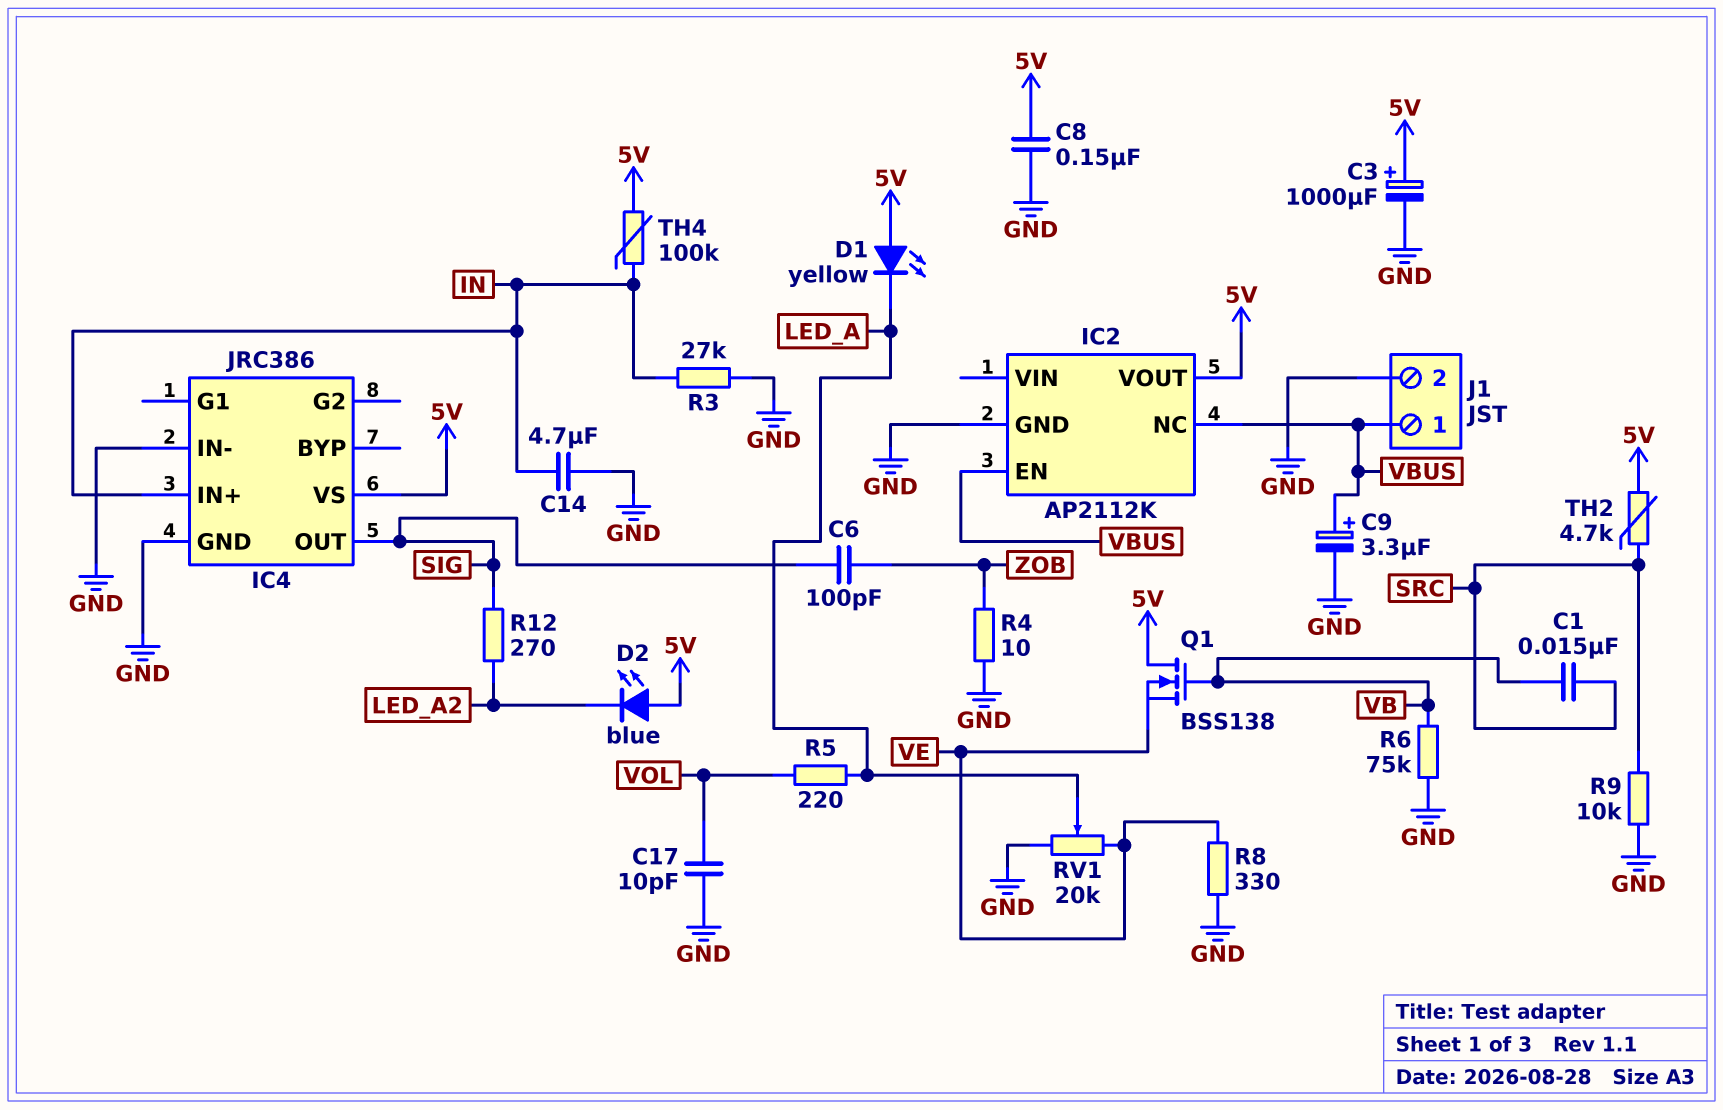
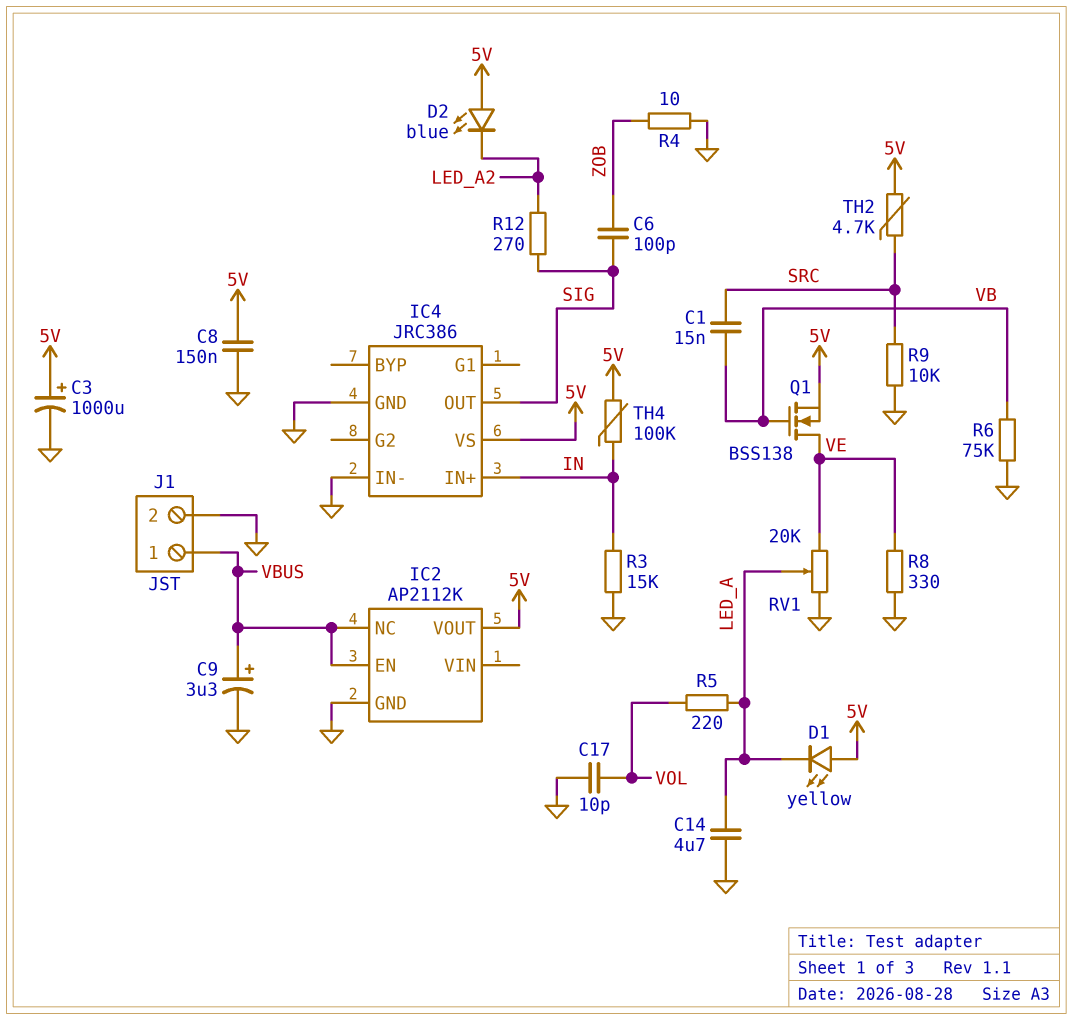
C14: 4.7uF (GND, IN) -> 4.7uF (GND, LED_A)
Q1: NMOS BSS138 (G VB, D 5V, S VE) -> NMOS BSS138 (G VB, D VE, S 5V)
R3: 27k (GND, IN) -> 15k (GND, IN)

